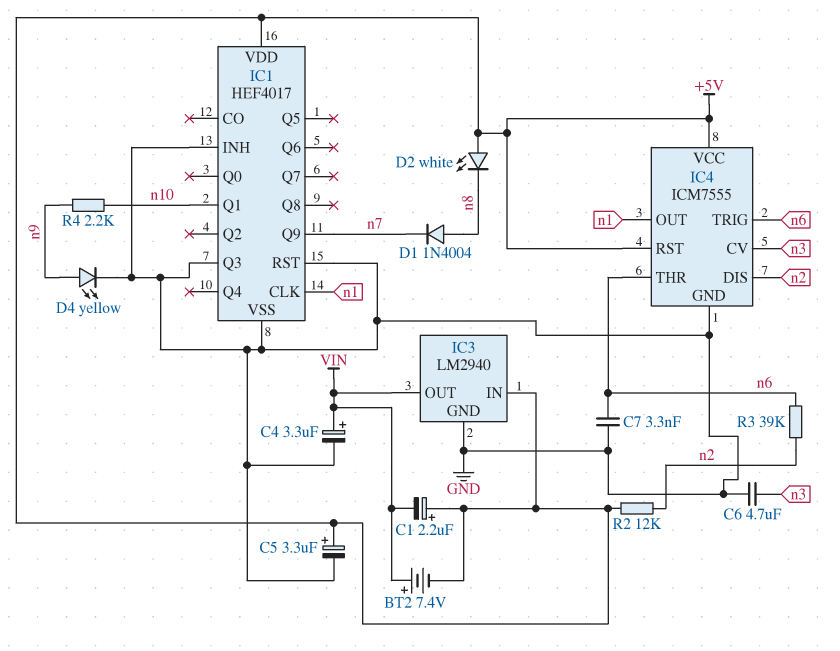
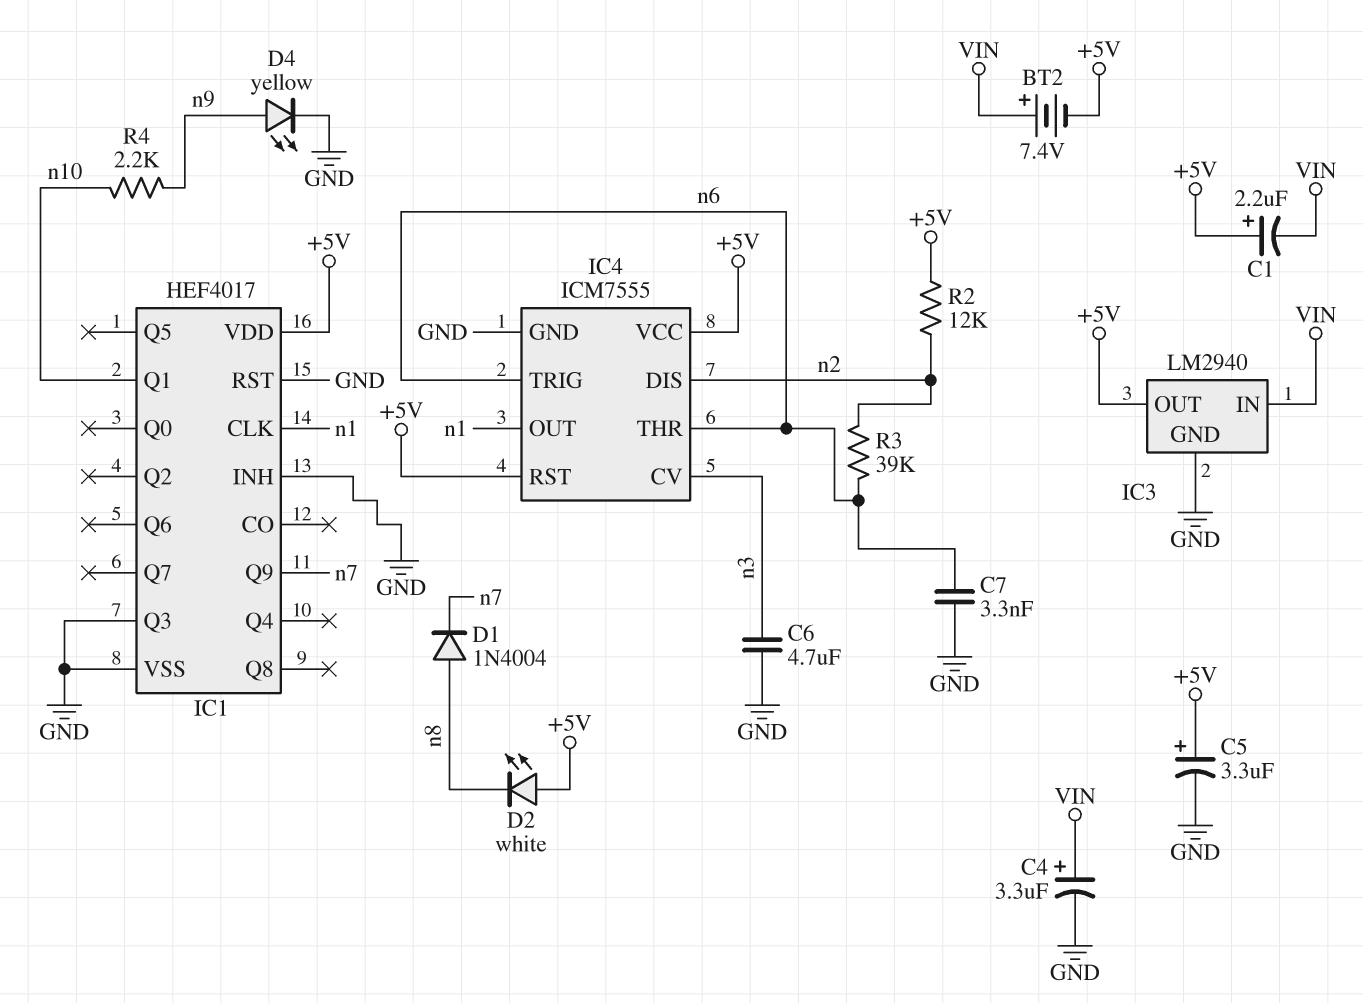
IC3 pin IN: +5V -> VIN
IC3 pin OUT: VIN -> +5V

